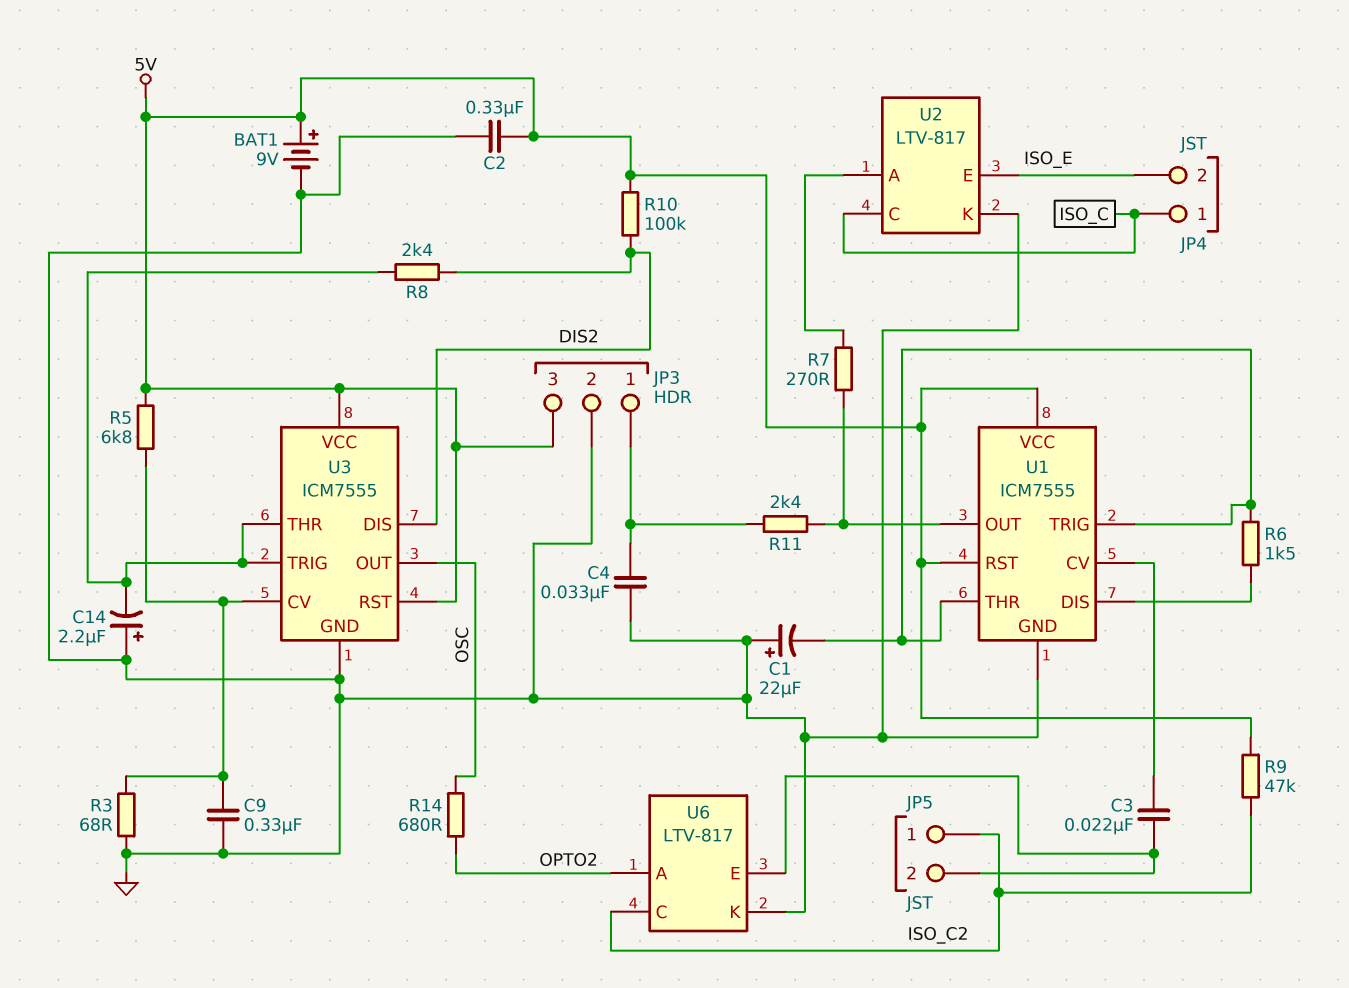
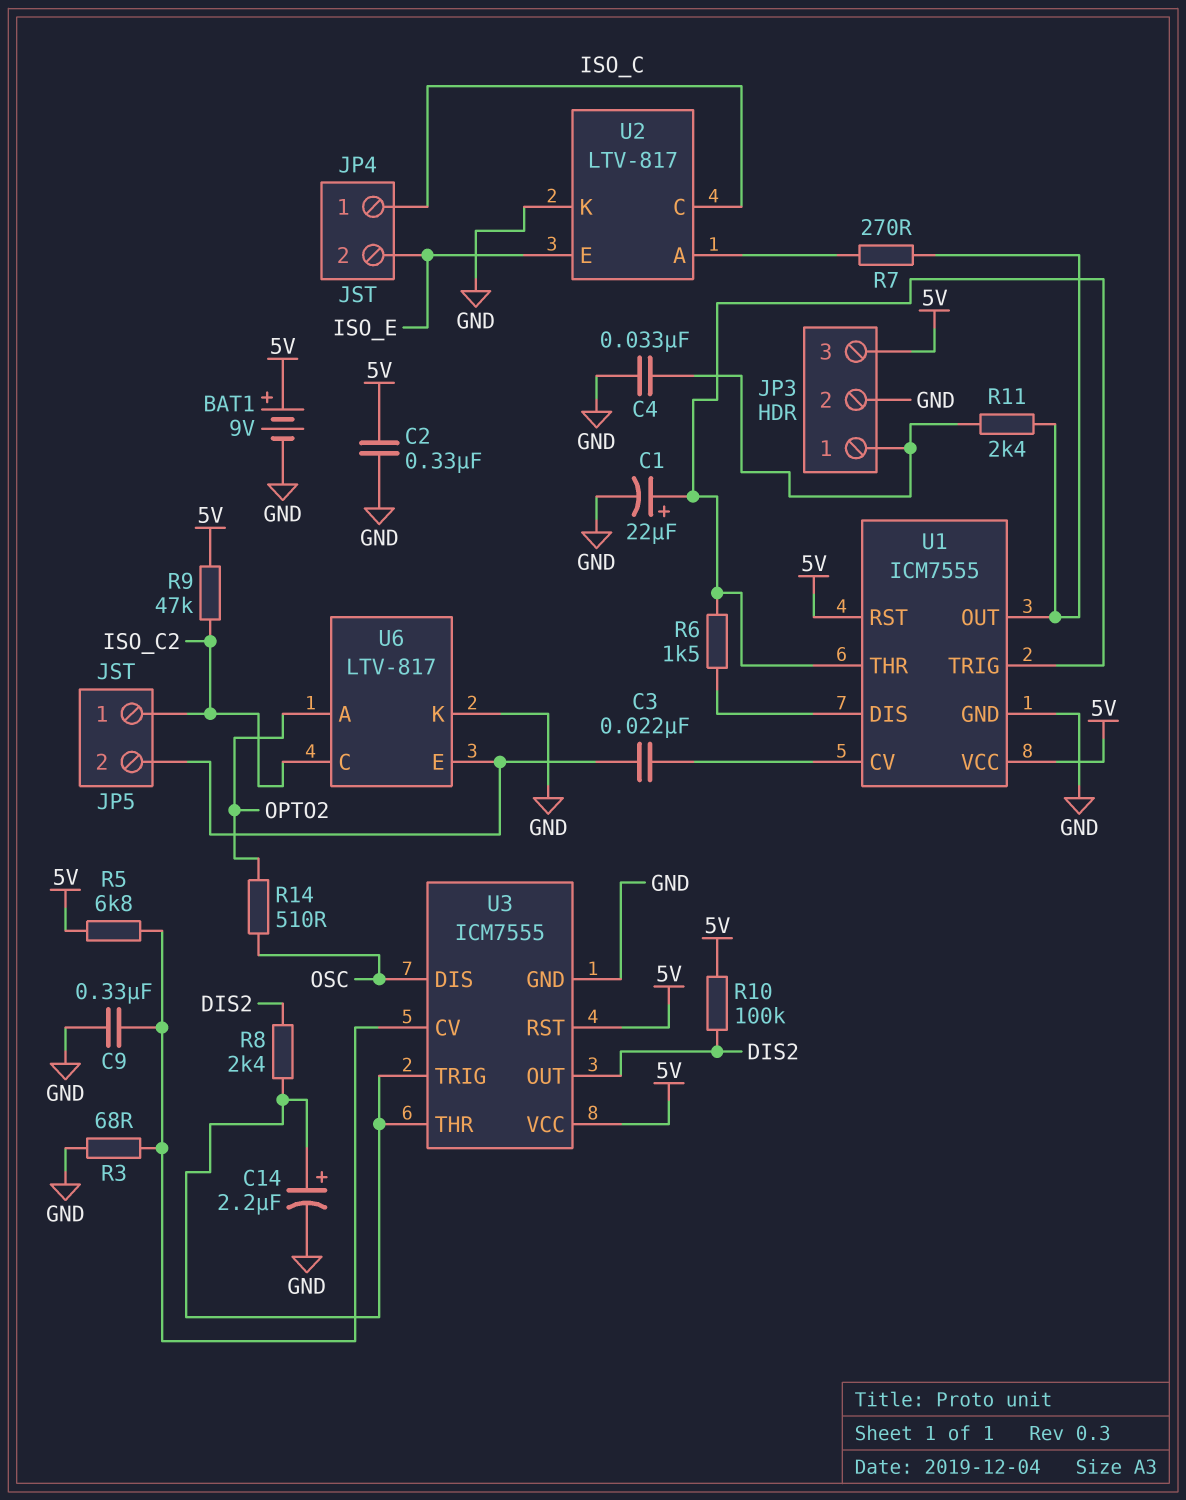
C1: 22uF (plus GND, minus U1/THR) -> 22uF (plus U1/THR, minus GND)
C14: 2.2uF (plus GND, minus U3/THR) -> 2.2uF (plus U3/THR, minus GND)
R14: 680 (OPTO2, OSC) -> 510 (OPTO2, OSC)
U3 pin DIS: DIS2 -> OSC
U3 pin OUT: OSC -> DIS2

